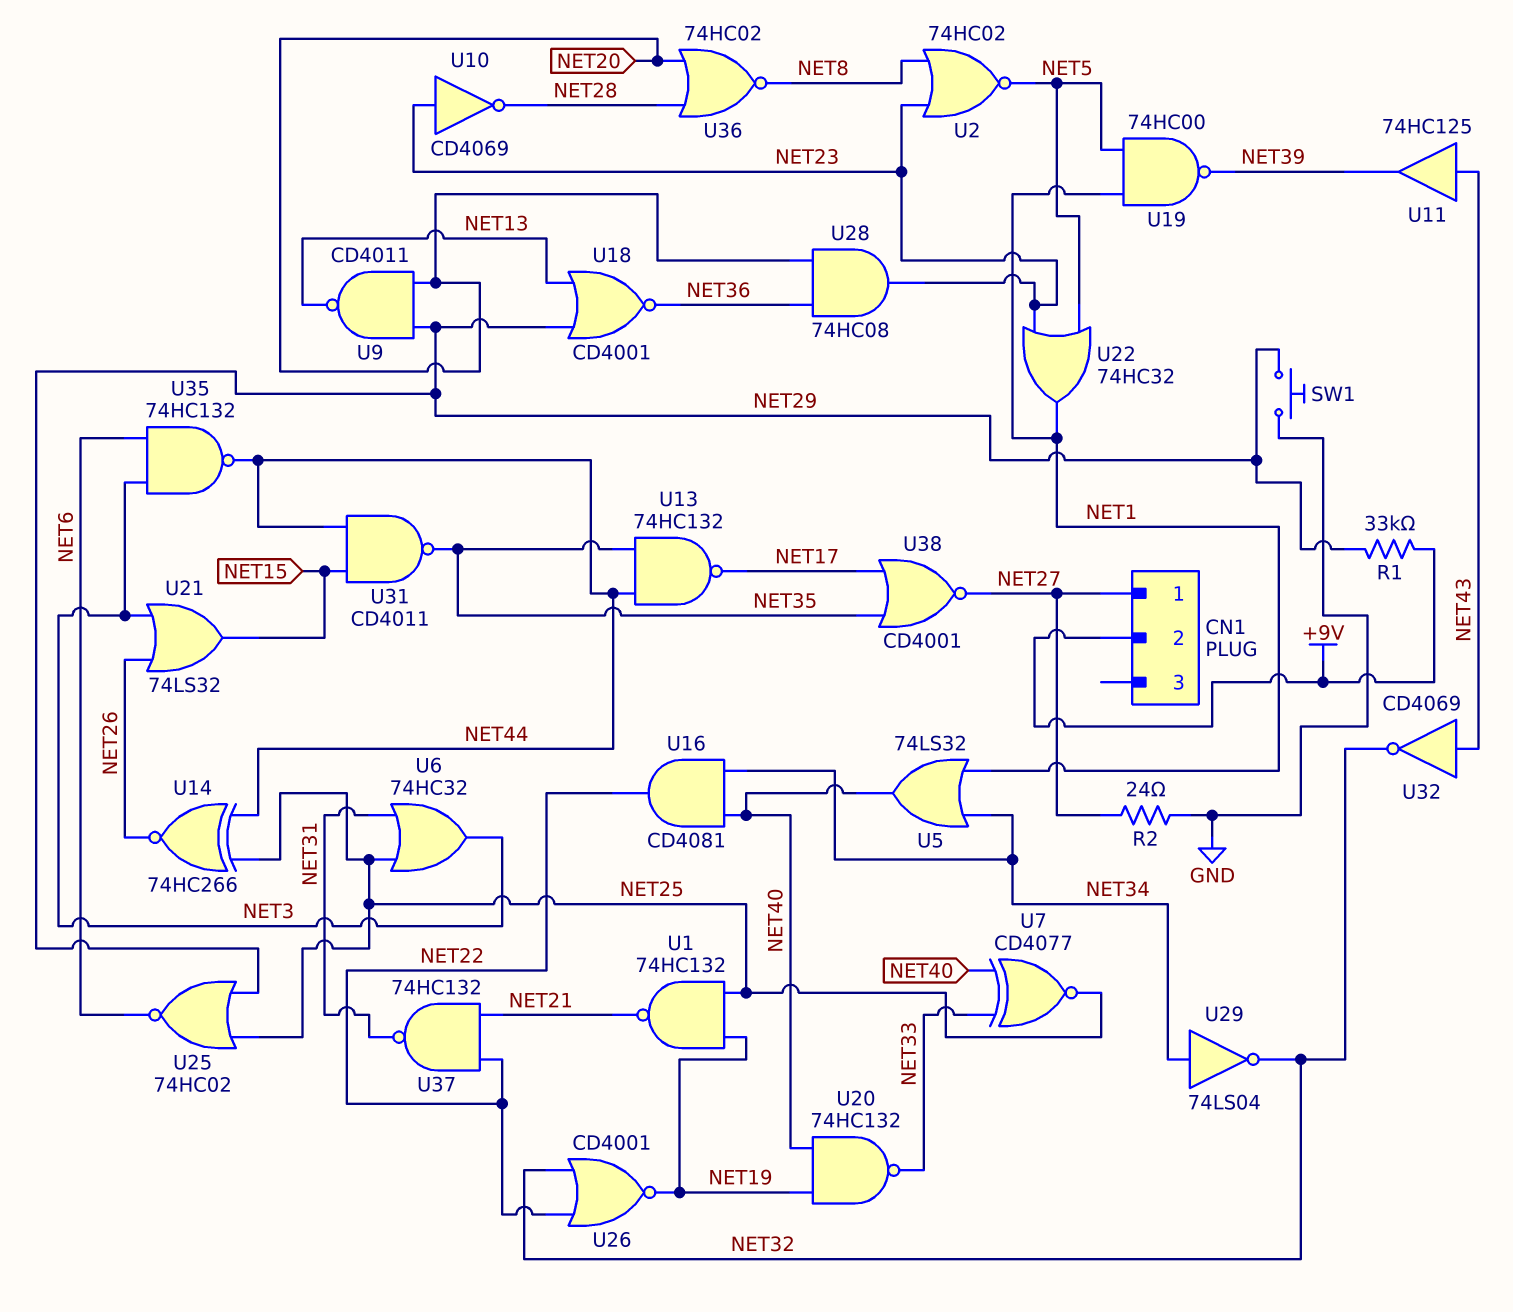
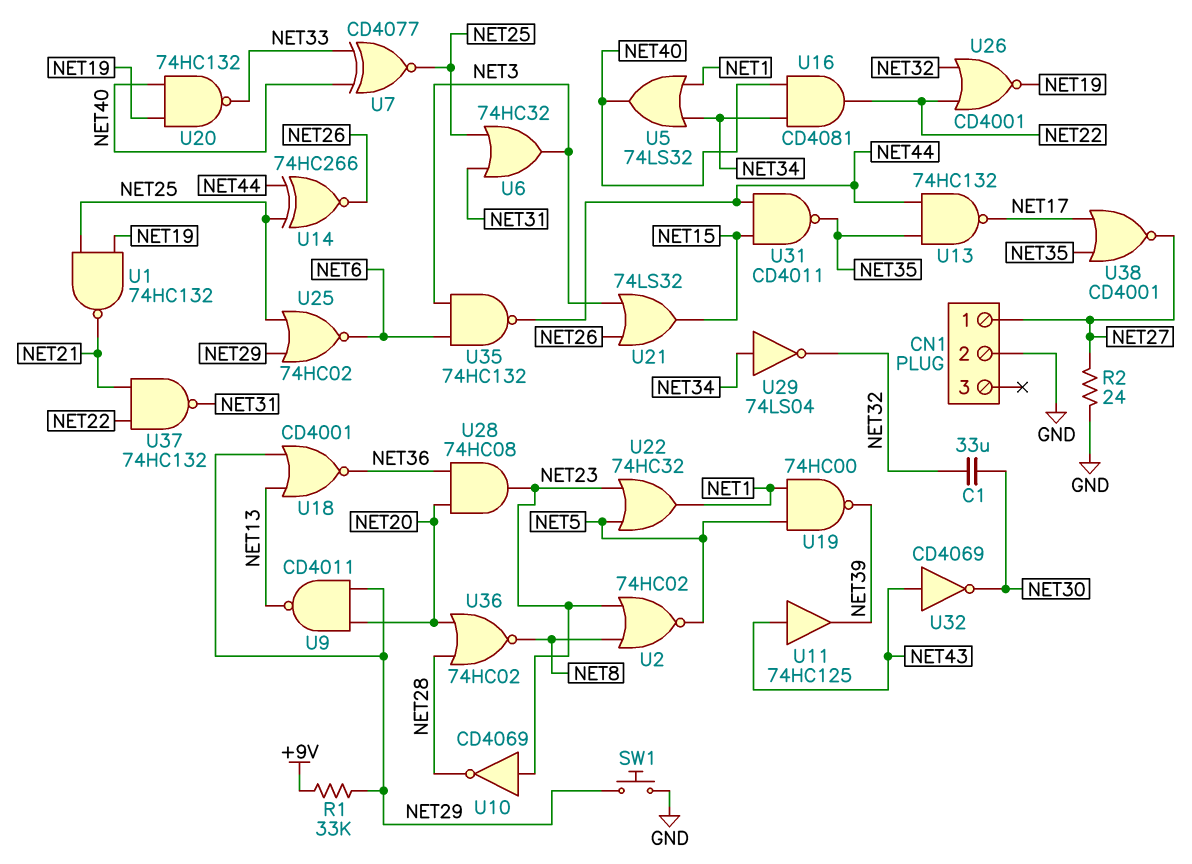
C1: none -> 33uF (NET30, NET32)
CN1 pin 2: +9V -> GND
U32: NOT CD4069 (in NET43, out NET32) -> NOT CD4069 (in NET43, out NET30)

